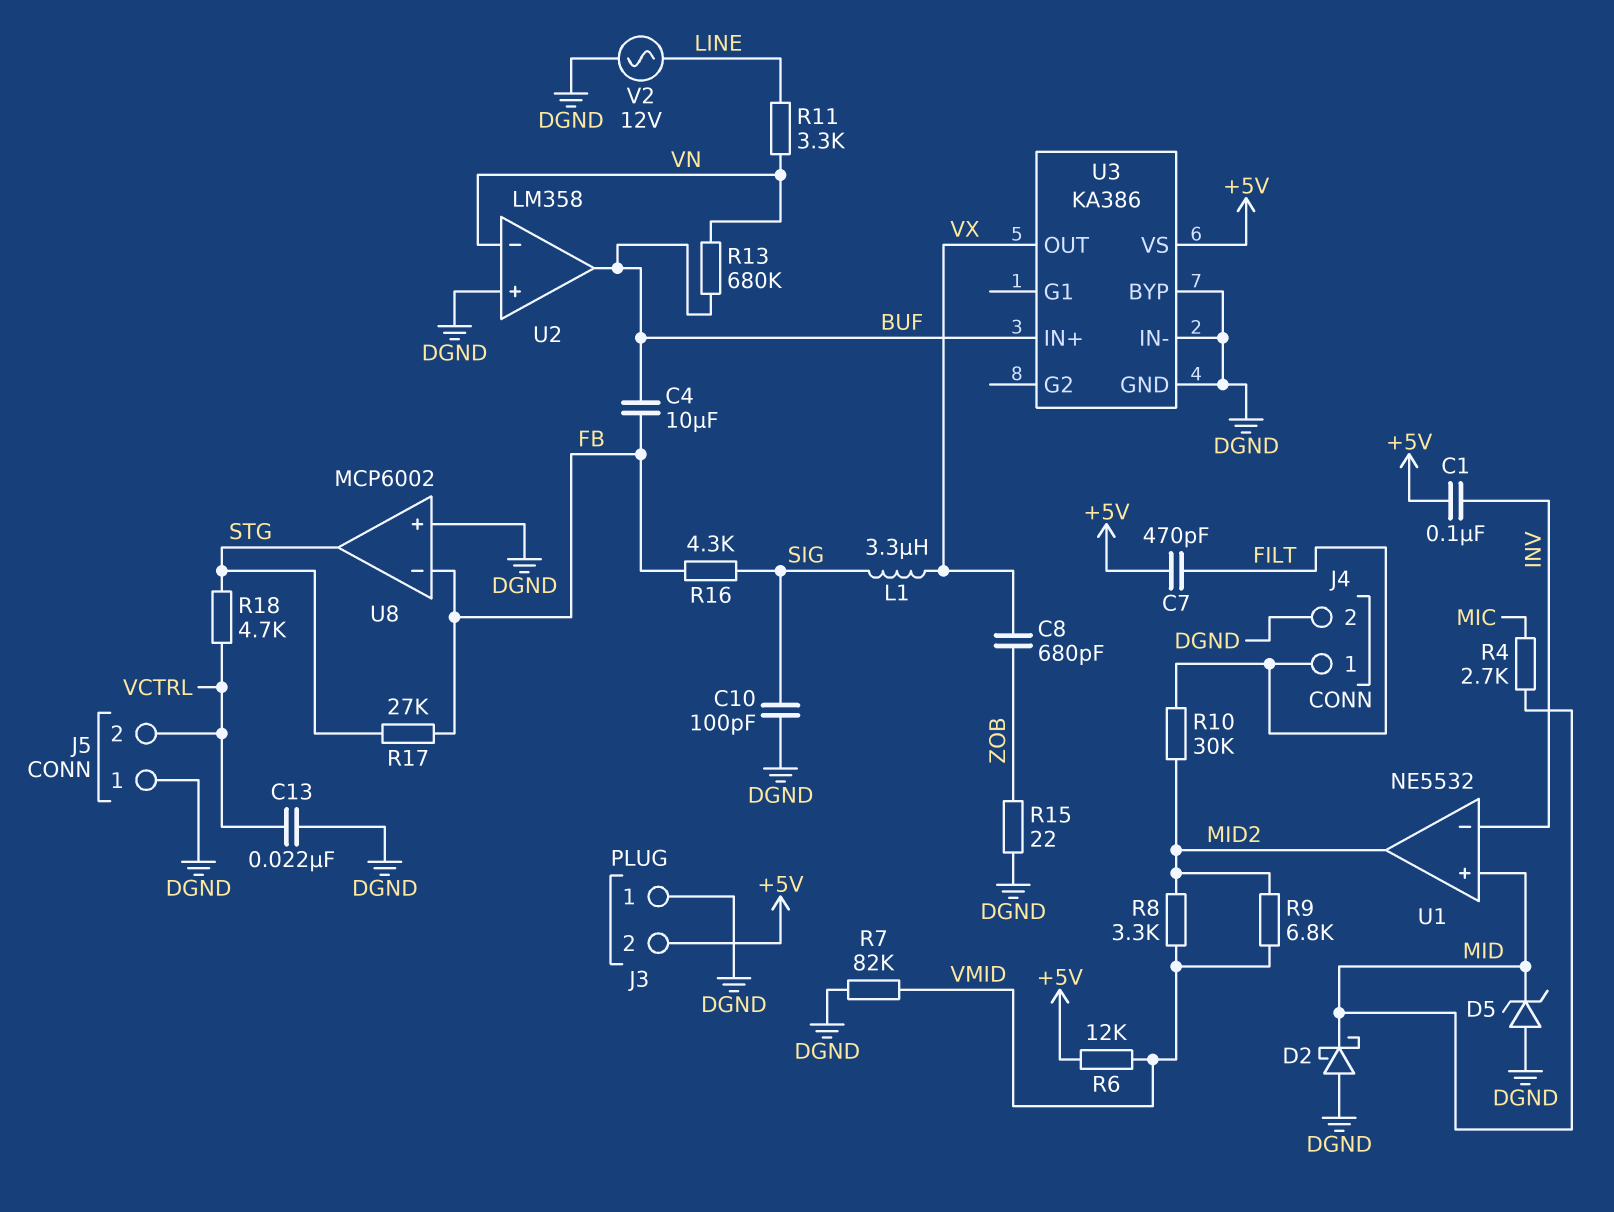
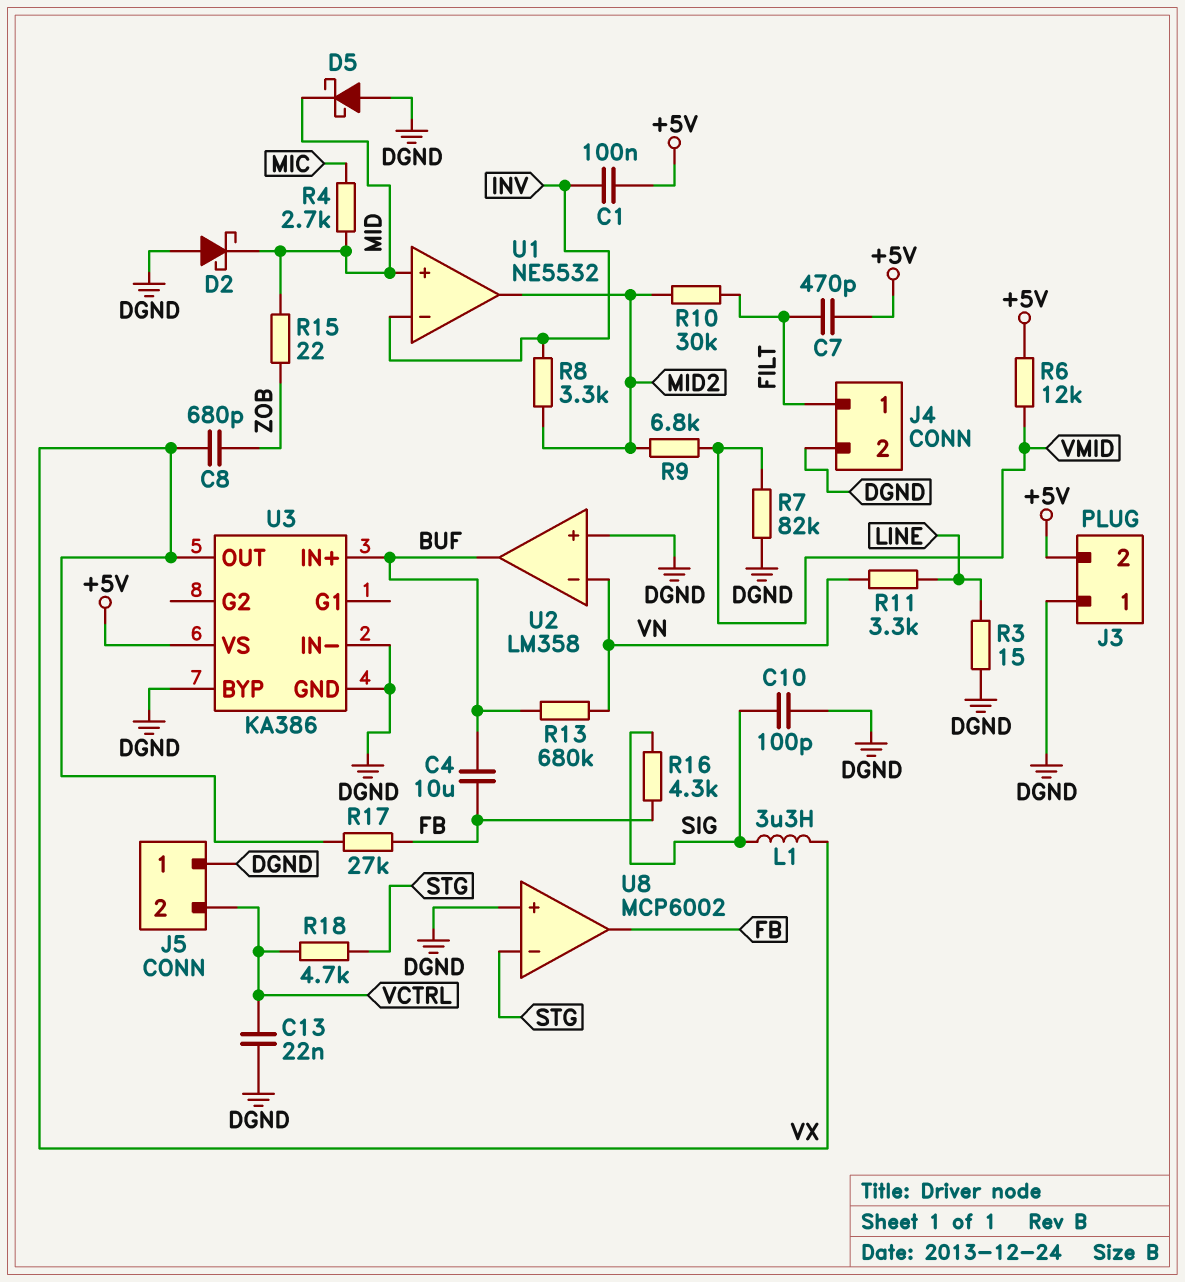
D5: zener (A DGND, K MID) -> schottky (A DGND, K MID)
R3: none -> 15 (DGND, LINE)
R8: 3.3k (MID2, VMID) -> 3.3k (INV, MID2)
R15: 22 (DGND, ZOB) -> 22 (MID, ZOB)
R17: 27k (FB, STG) -> 27k (FB, VX)
U8 pin in-: FB -> STG
U8 pin out: STG -> FB
V2: AC 12V (DGND, LINE) -> none

